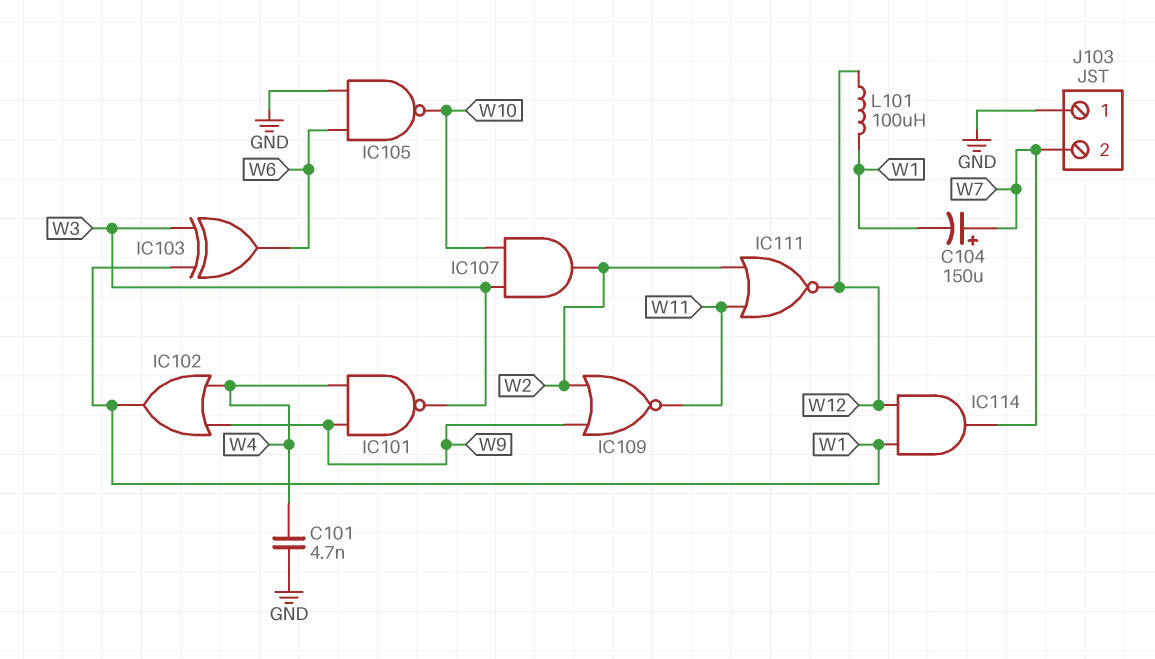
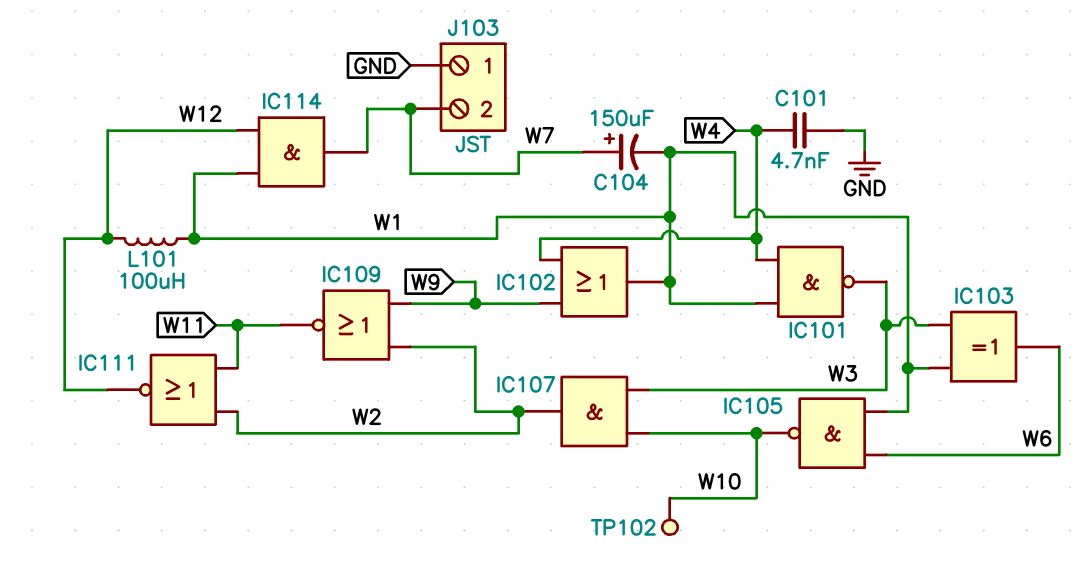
IC101: NAND (in W4, in W9, out W3) -> NAND (in W1, in W4, out W3)
IC105: NAND (in GND, in W6, out W10) -> NAND (in W1, in W6, out W10)
TP102: none -> test point (W10)

